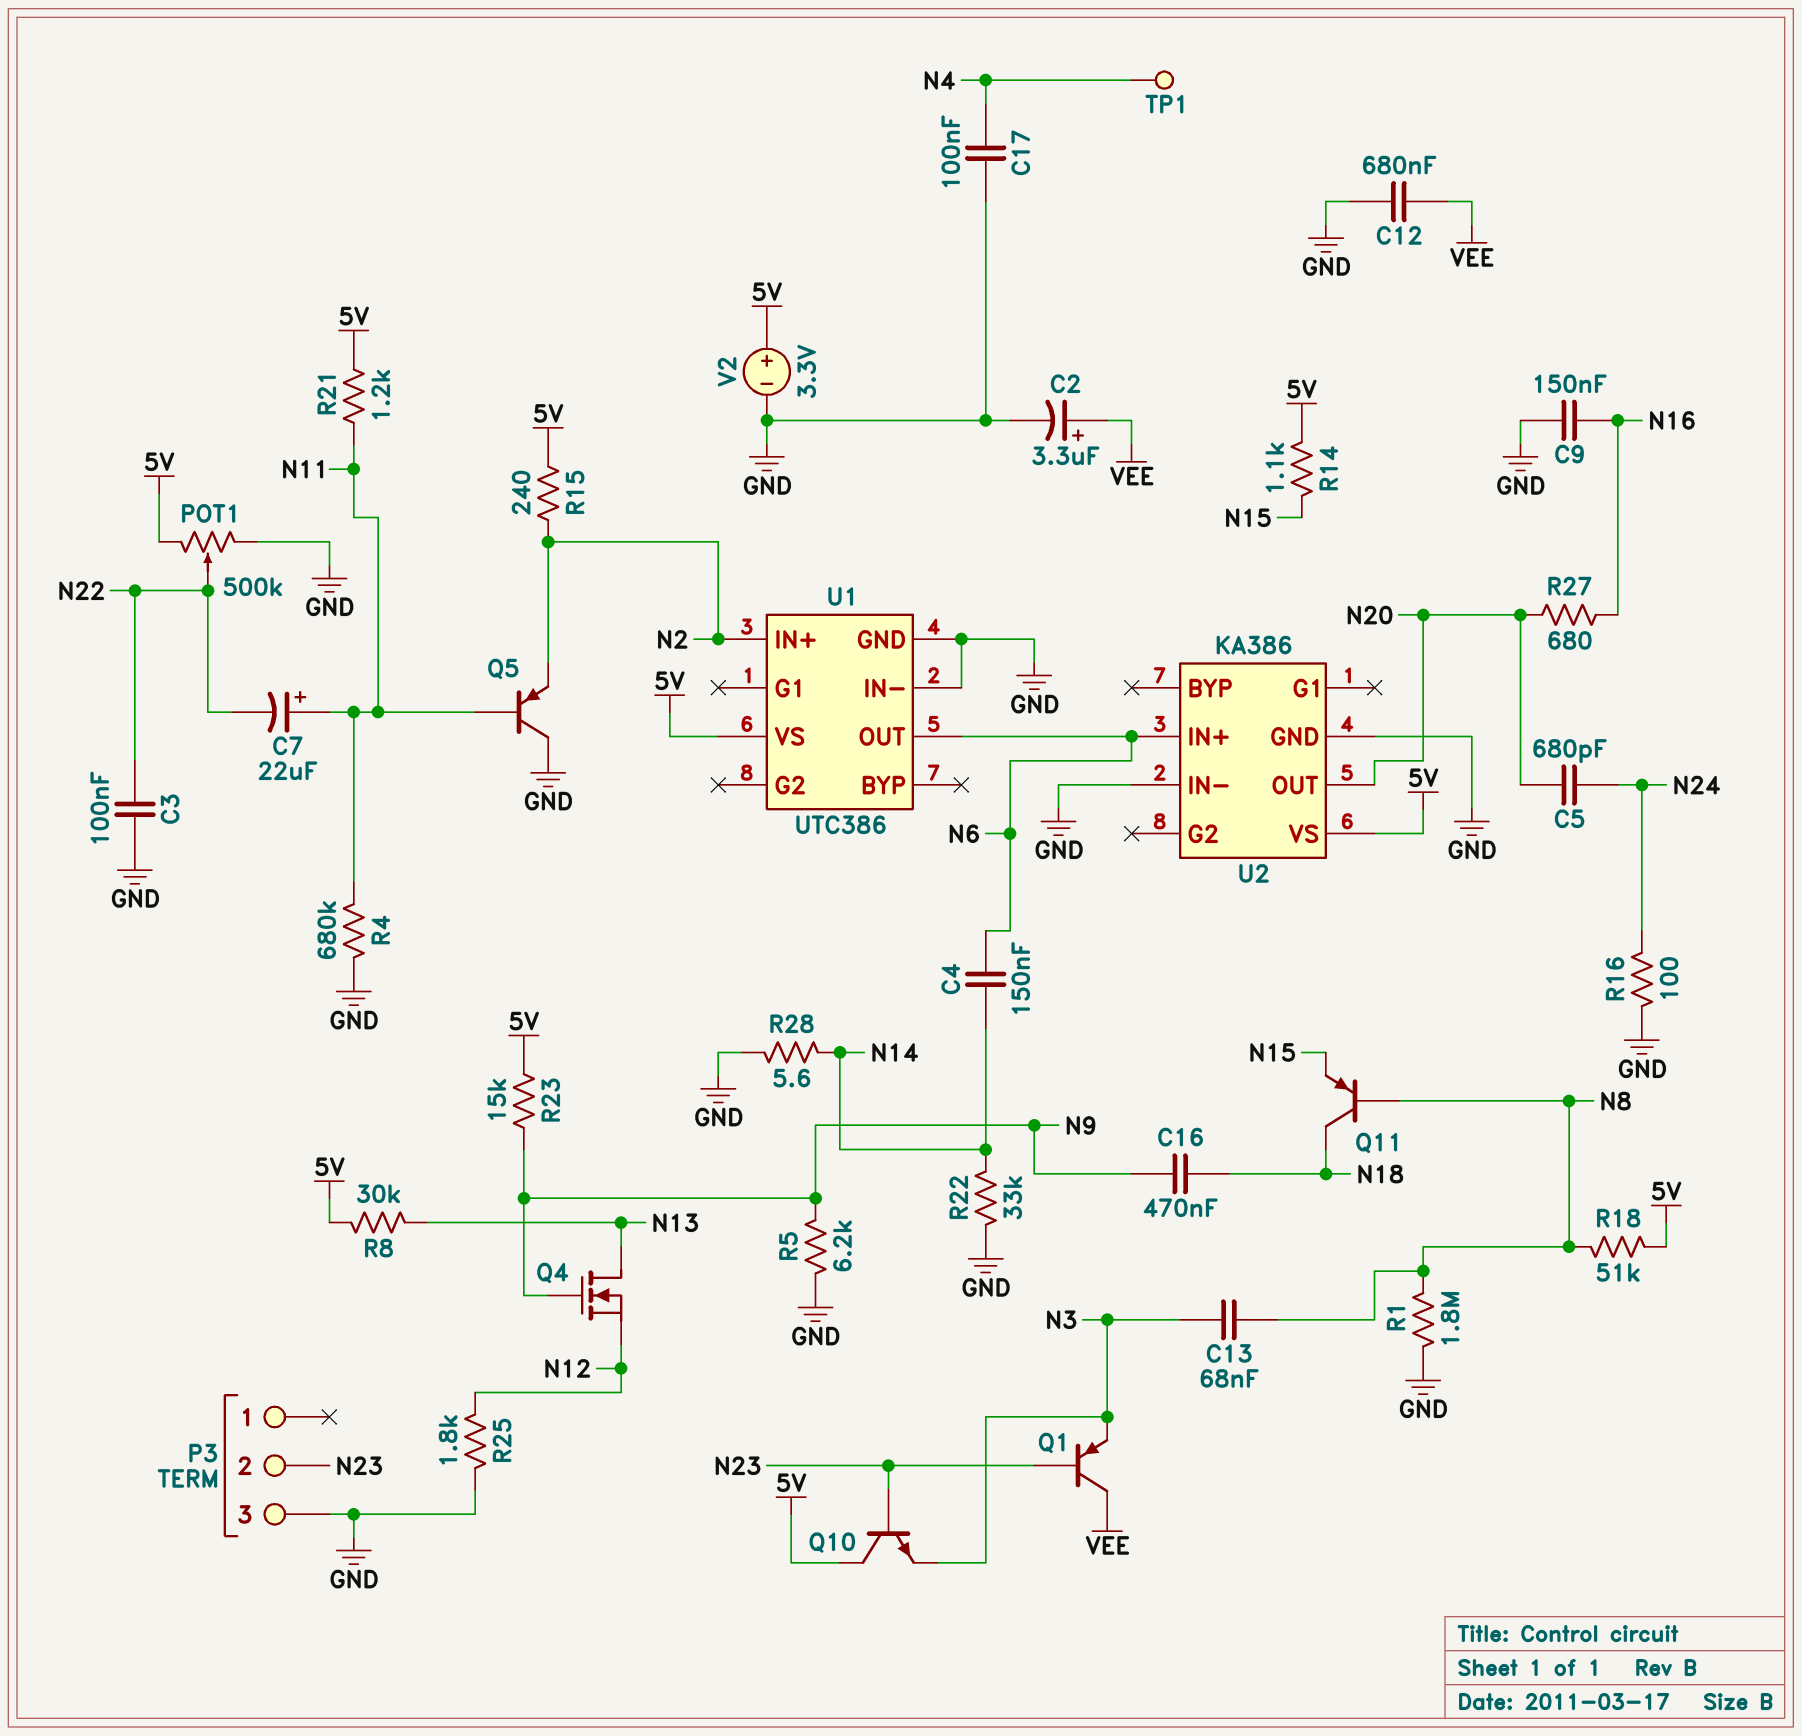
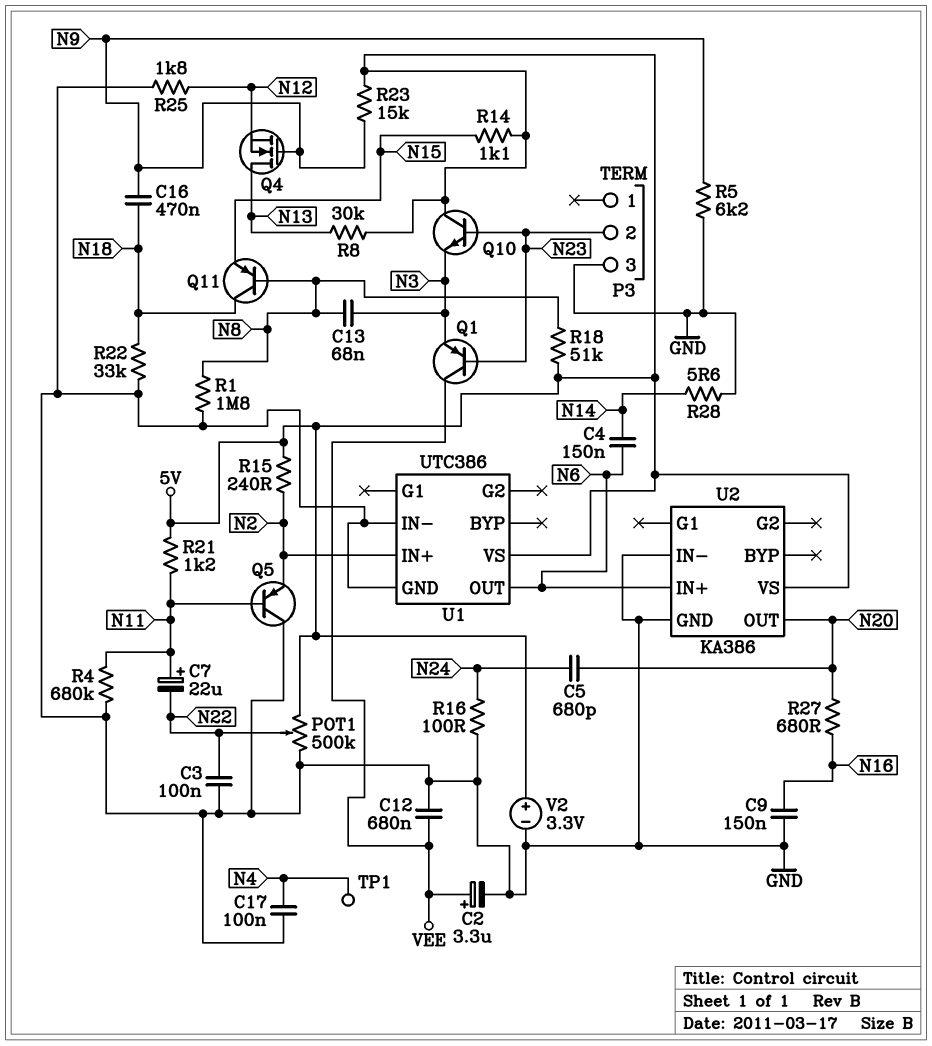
R22: 33k (GND, N14) -> 33k (GND, N18)

